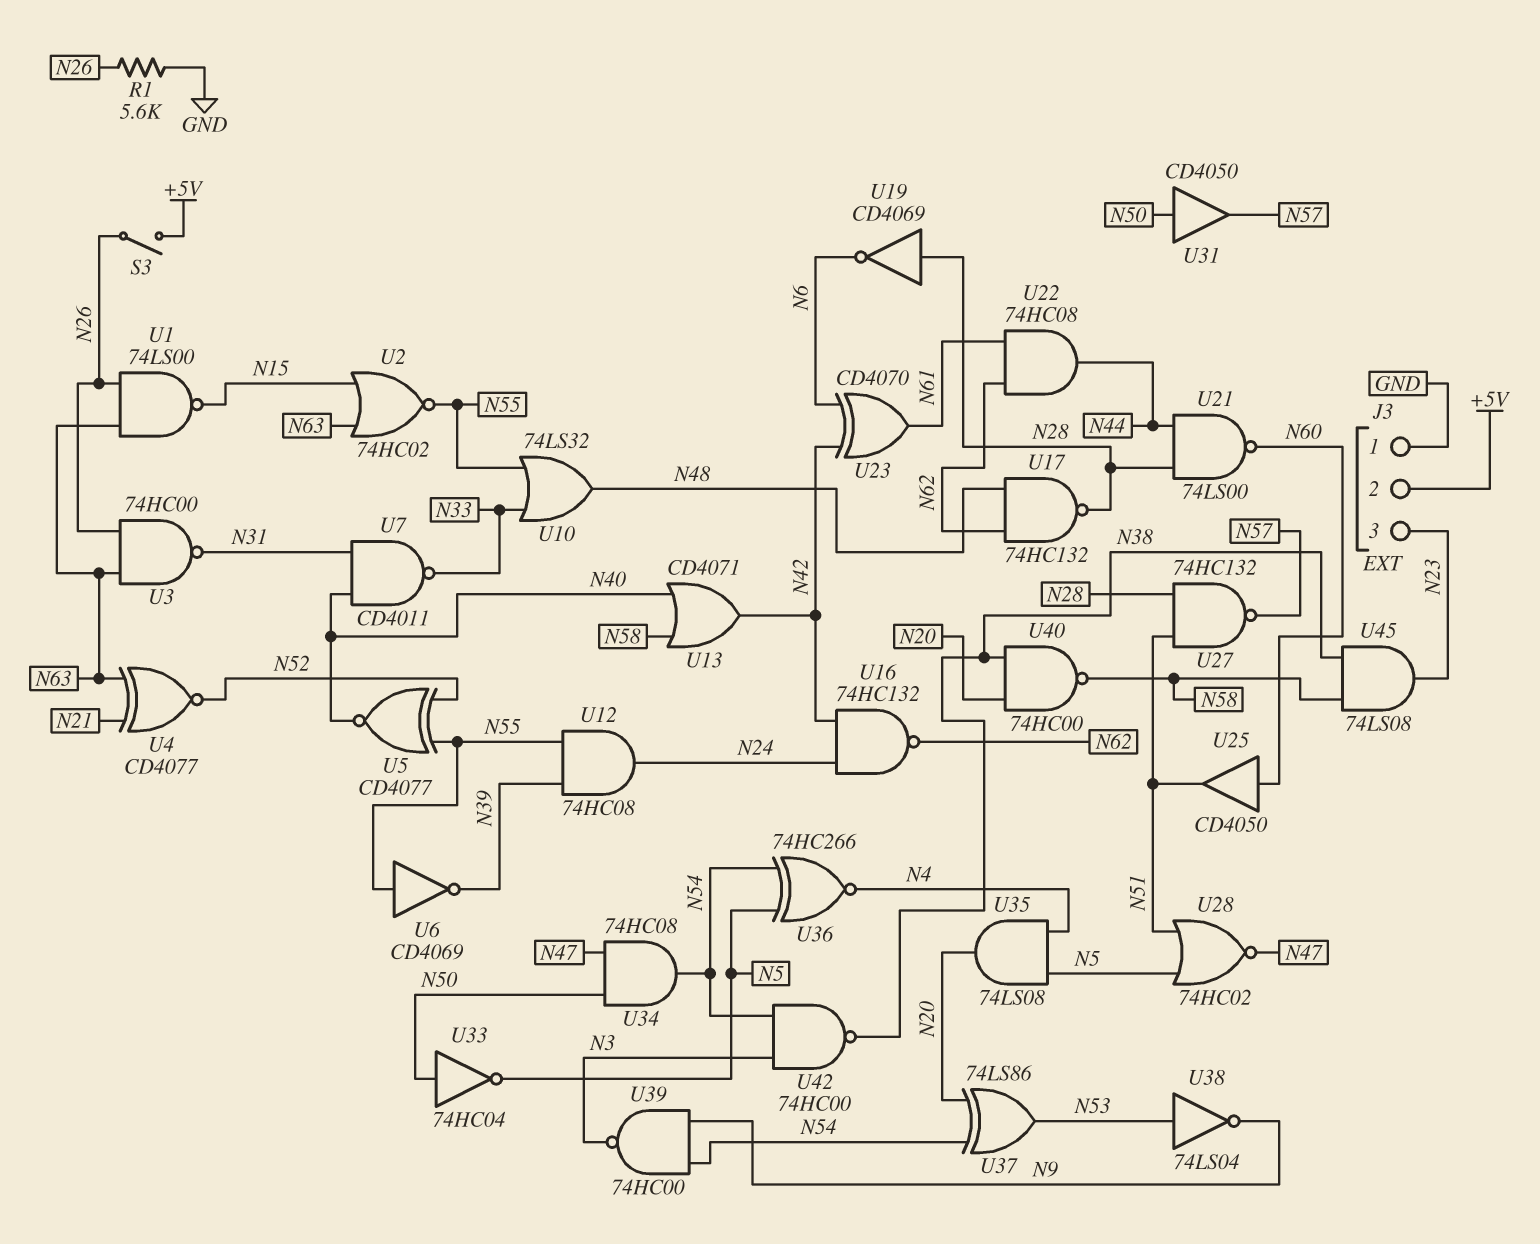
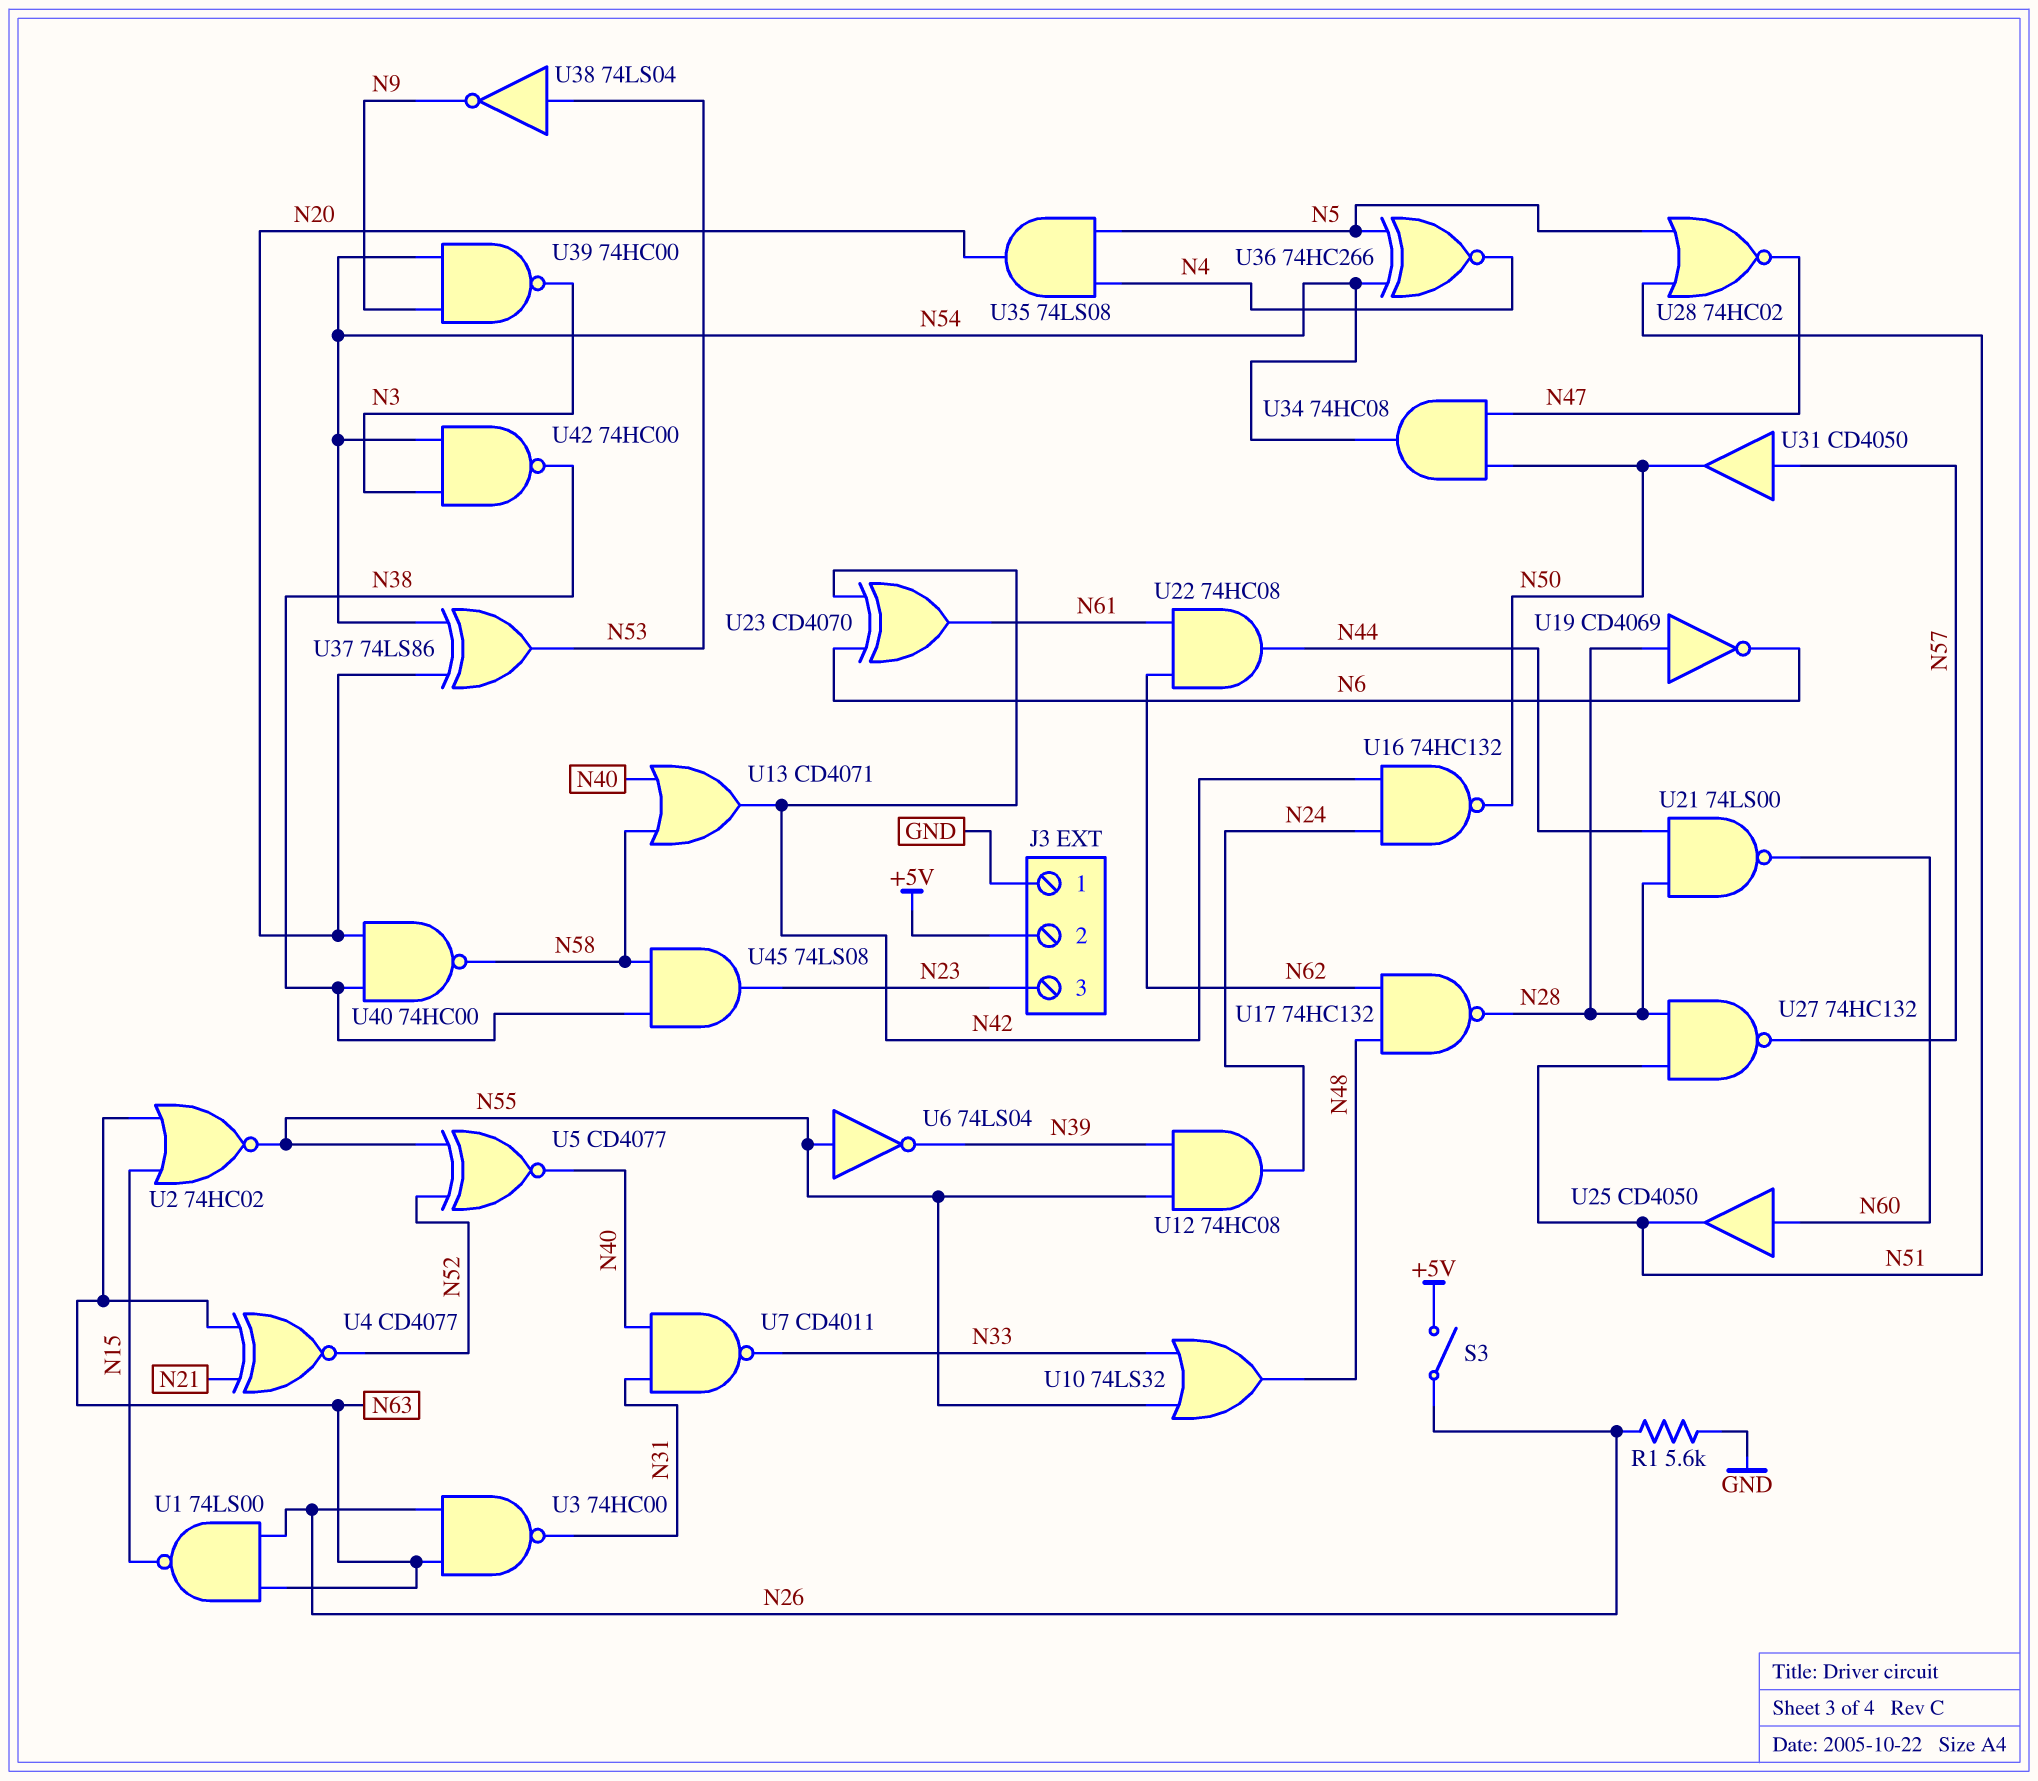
U6: NOT CD4069 (in N55, out N39) -> NOT 74LS04 (in N55, out N39)
U16: NAND 74HC132 (in N24, in N42, out N62) -> NAND 74HC132 (in N24, in N42, out N50)
U31: buffer CD4050 (in N50, out N57) -> buffer CD4050 (in N57, out N50)
U33: NOT 74HC04 (in N50, out N5) -> none

